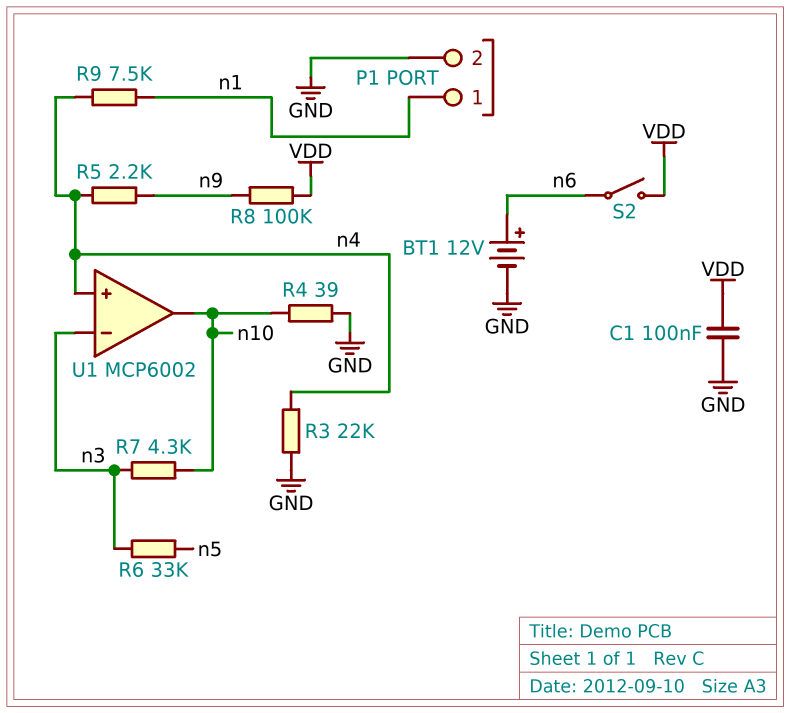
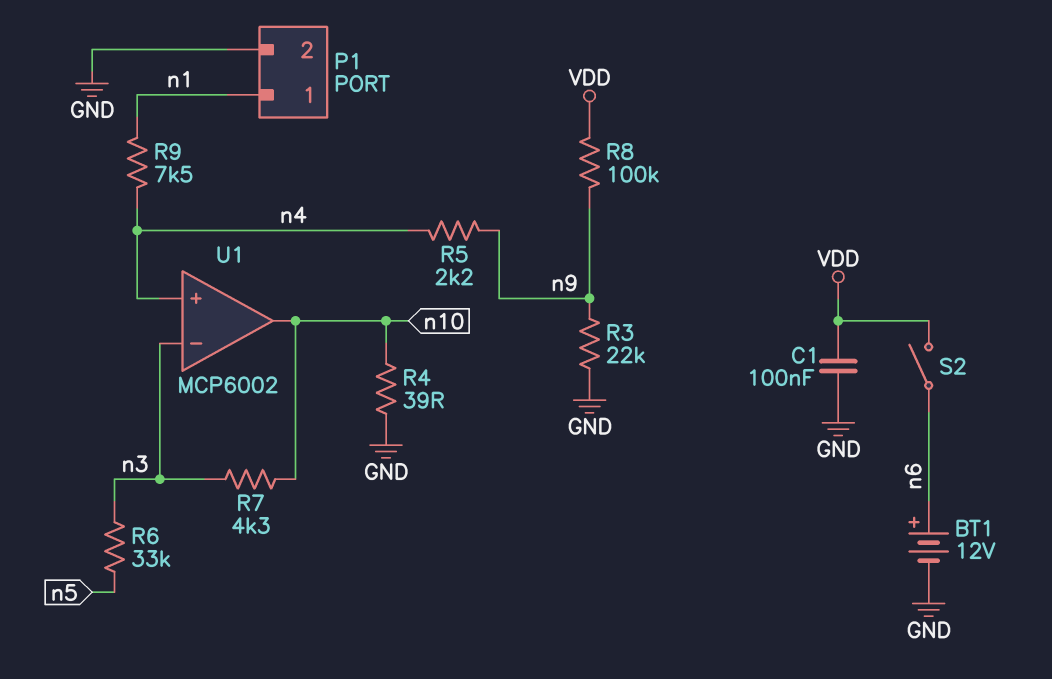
R3: 22k (GND, n4) -> 22k (GND, n9)

